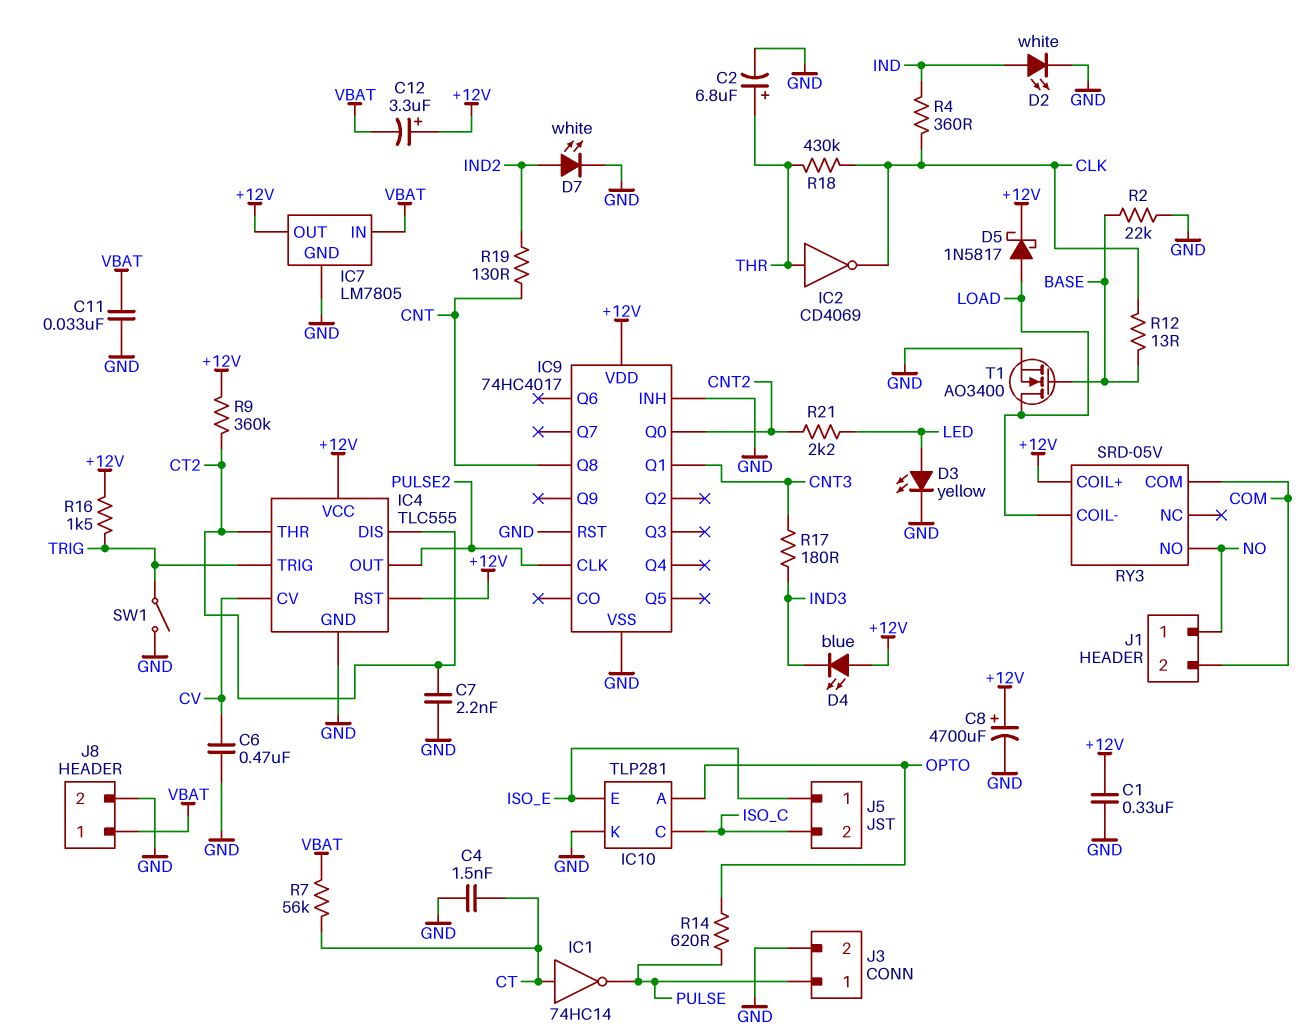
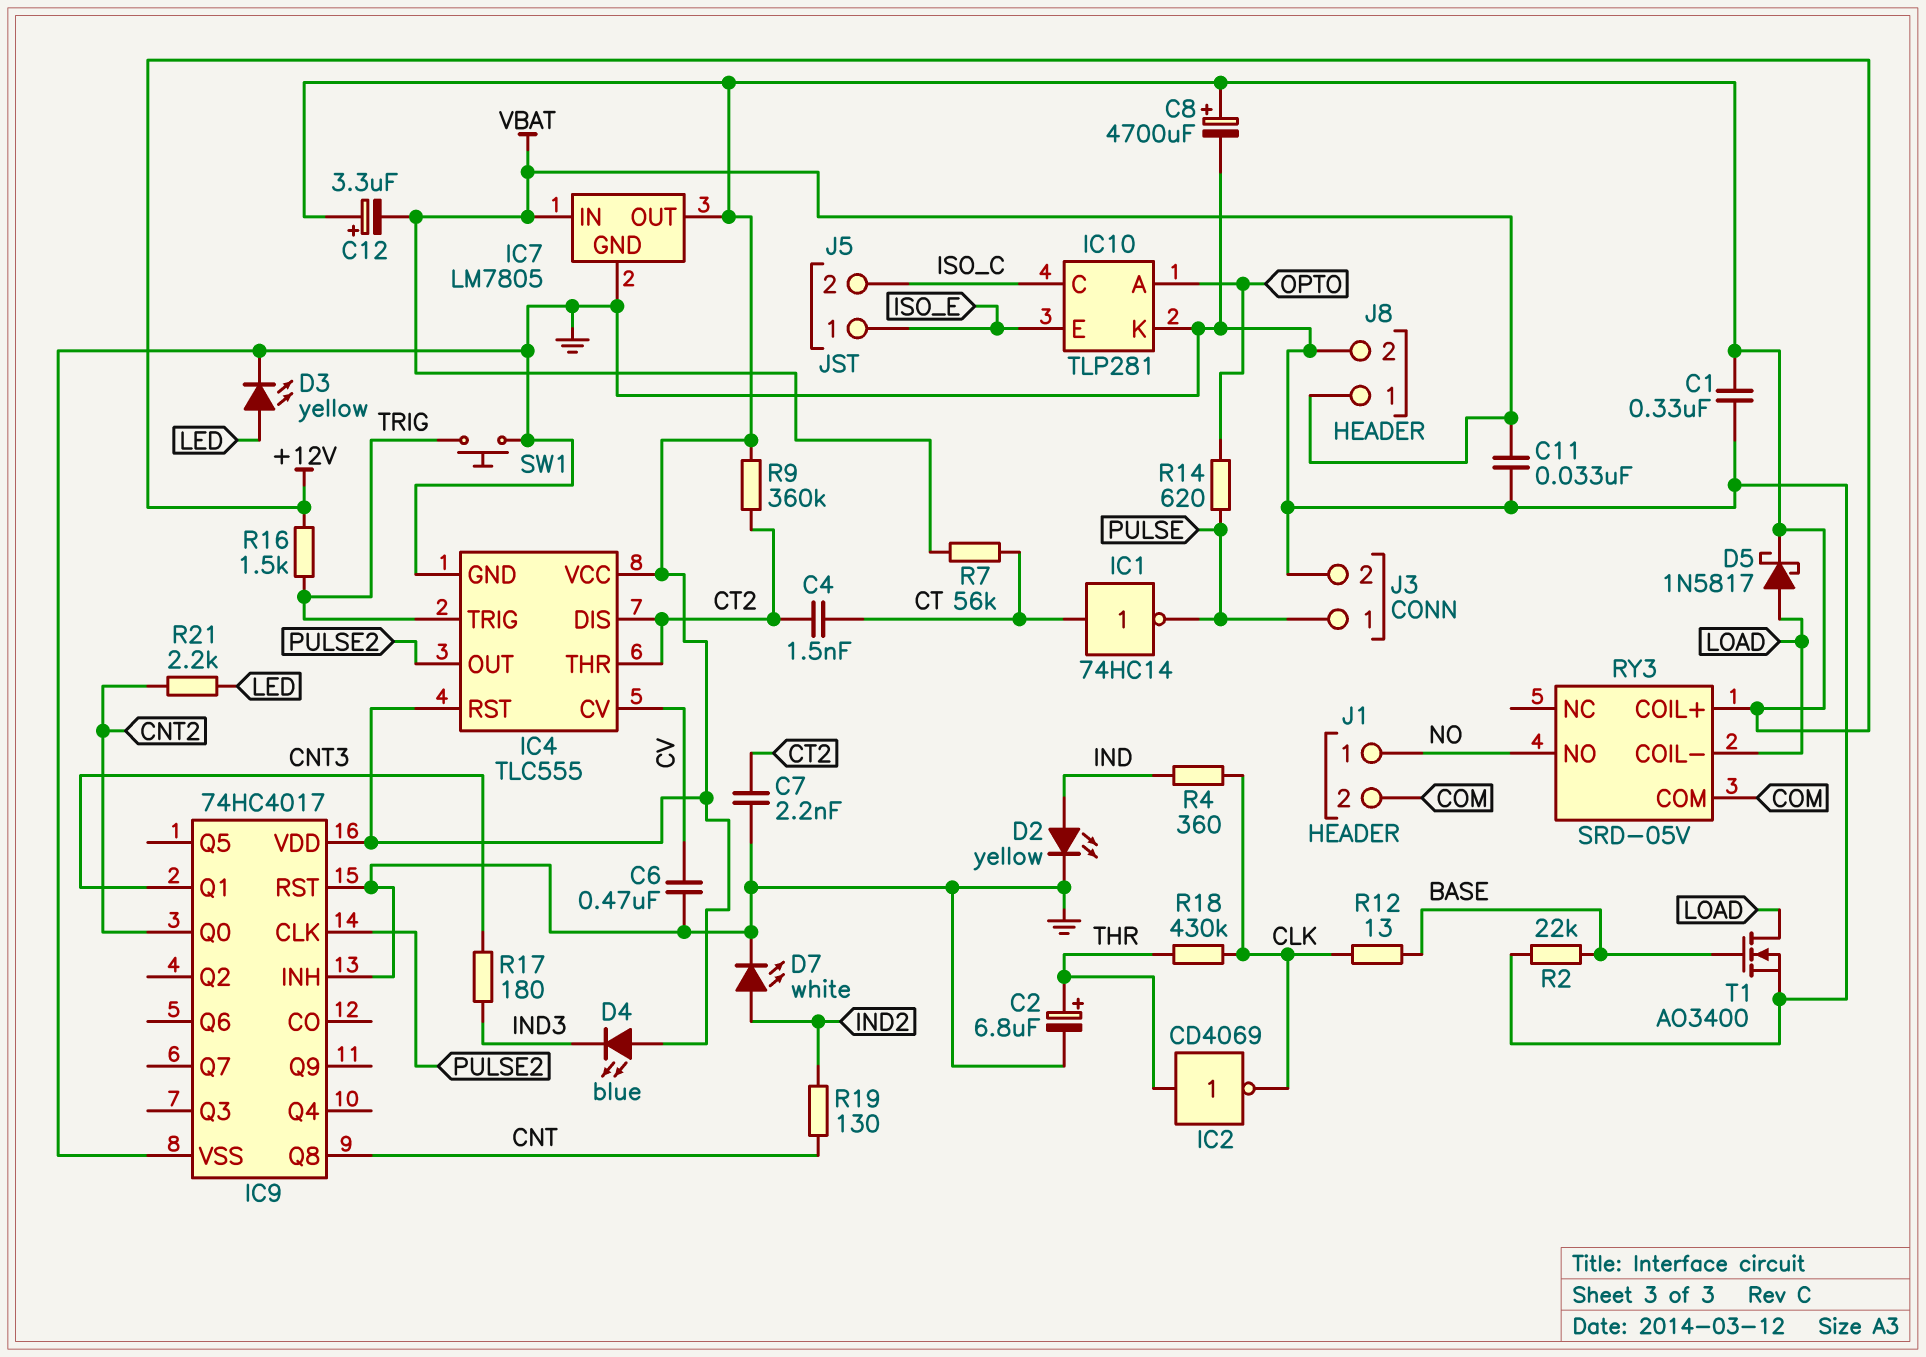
C4: 1.5nF (CT, GND) -> 1.5nF (CT, CT2)
D2: LED white (A IND, K GND) -> LED yellow (A IND, K GND)
SW1: switch (GND, TRIG) -> button (GND, TRIG)

